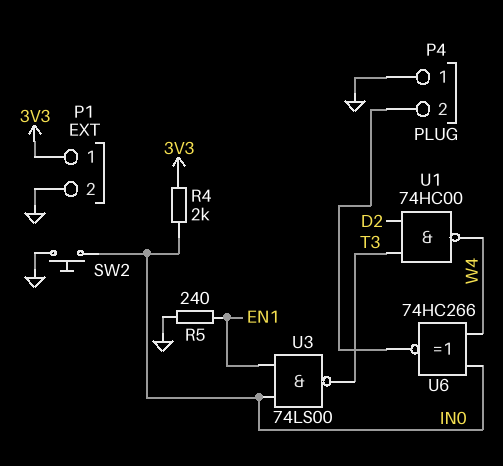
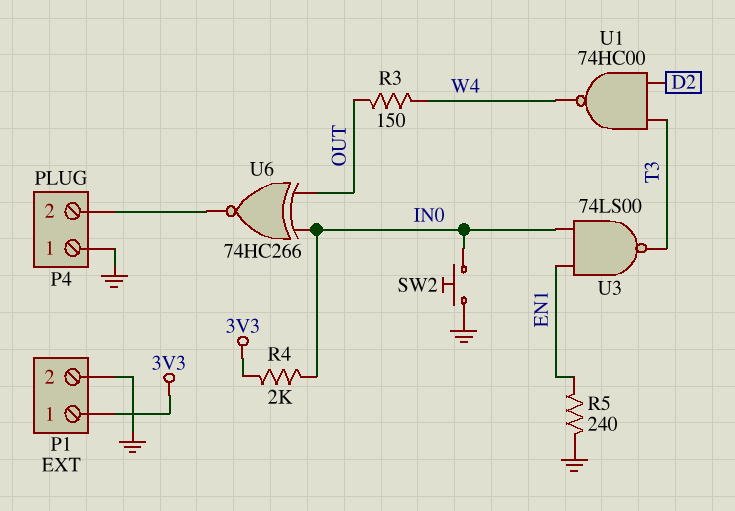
R3: none -> 150 (OUT, W4)
U6: XNOR 74HC266 (in IN0, in W4, out P4/2) -> XNOR 74HC266 (in IN0, in OUT, out P4/2)

